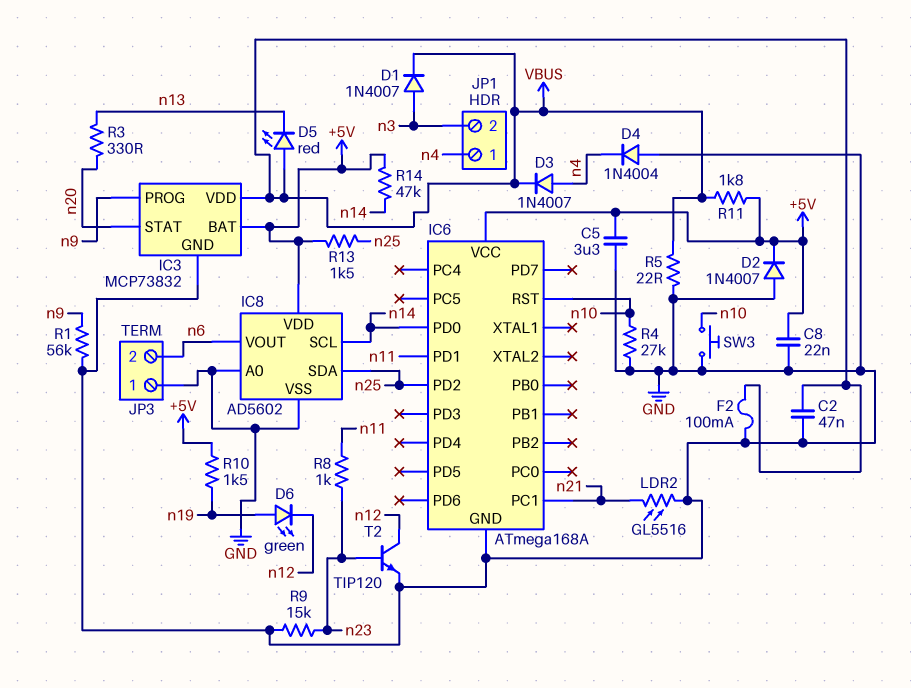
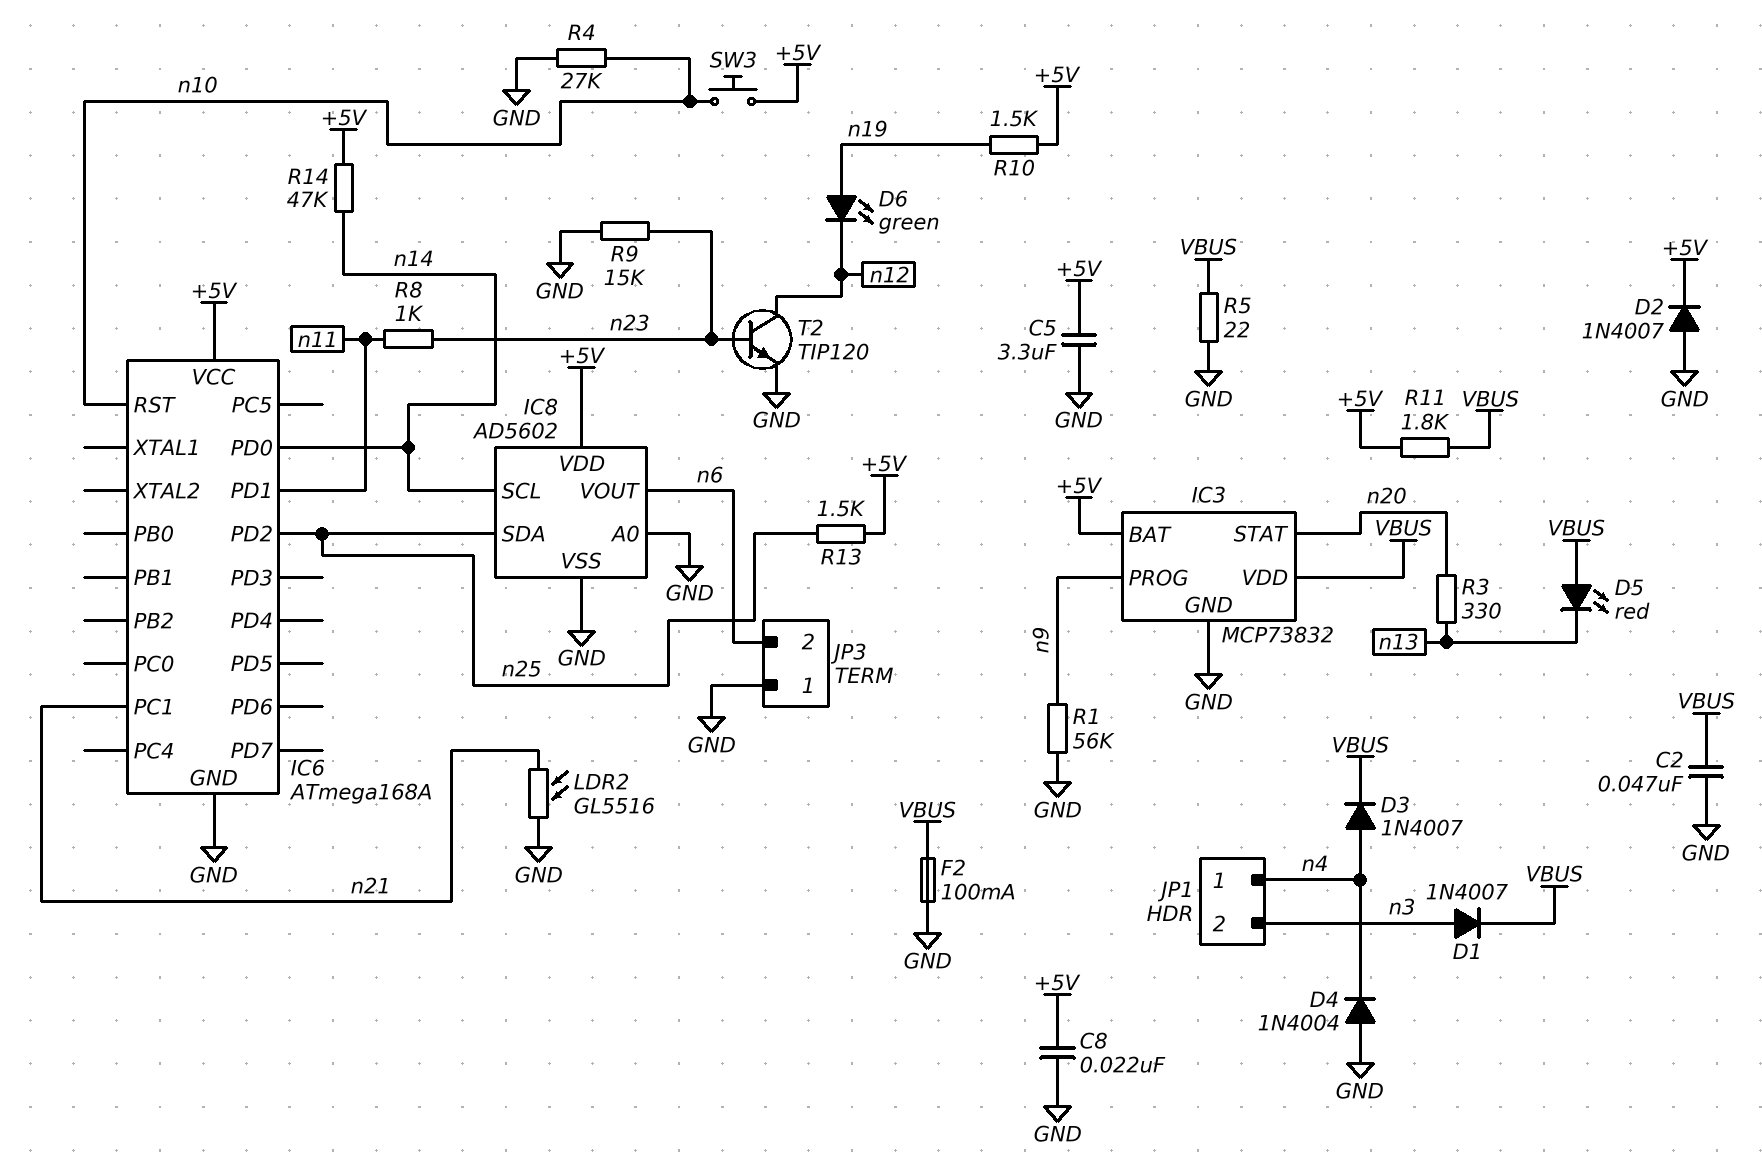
SW3: button (GND, n10) -> button (+5V, n10)

